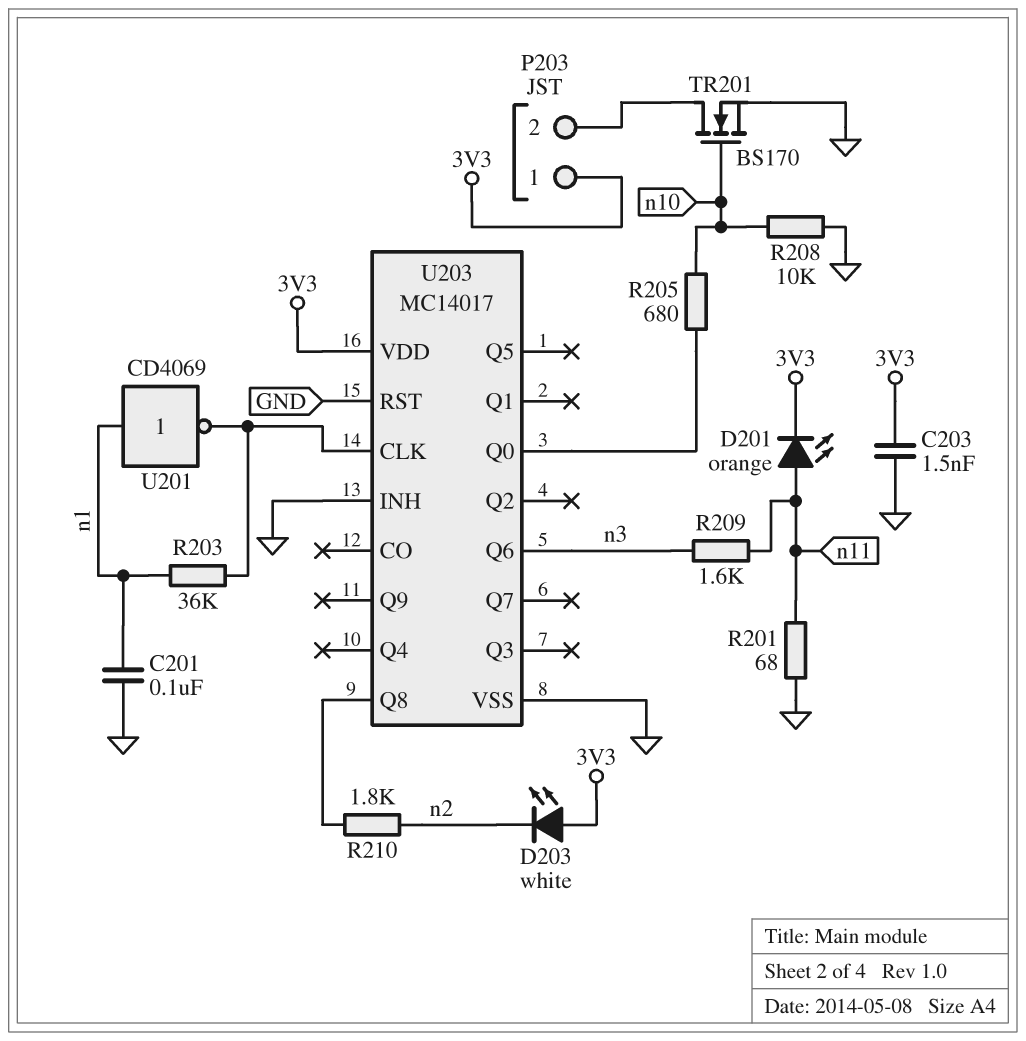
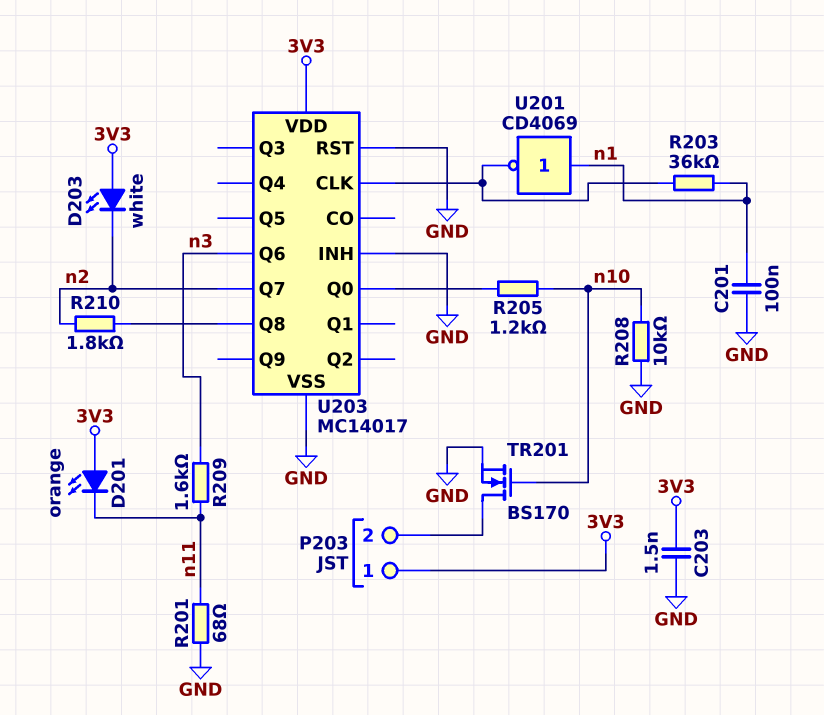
D201: LED orange (A n11, K 3V3) -> LED orange (A 3V3, K n11)
R205: 680 (U203/Q0, n10) -> 1.2k (U203/Q0, n10)
U203 pin Q7: none -> n2

